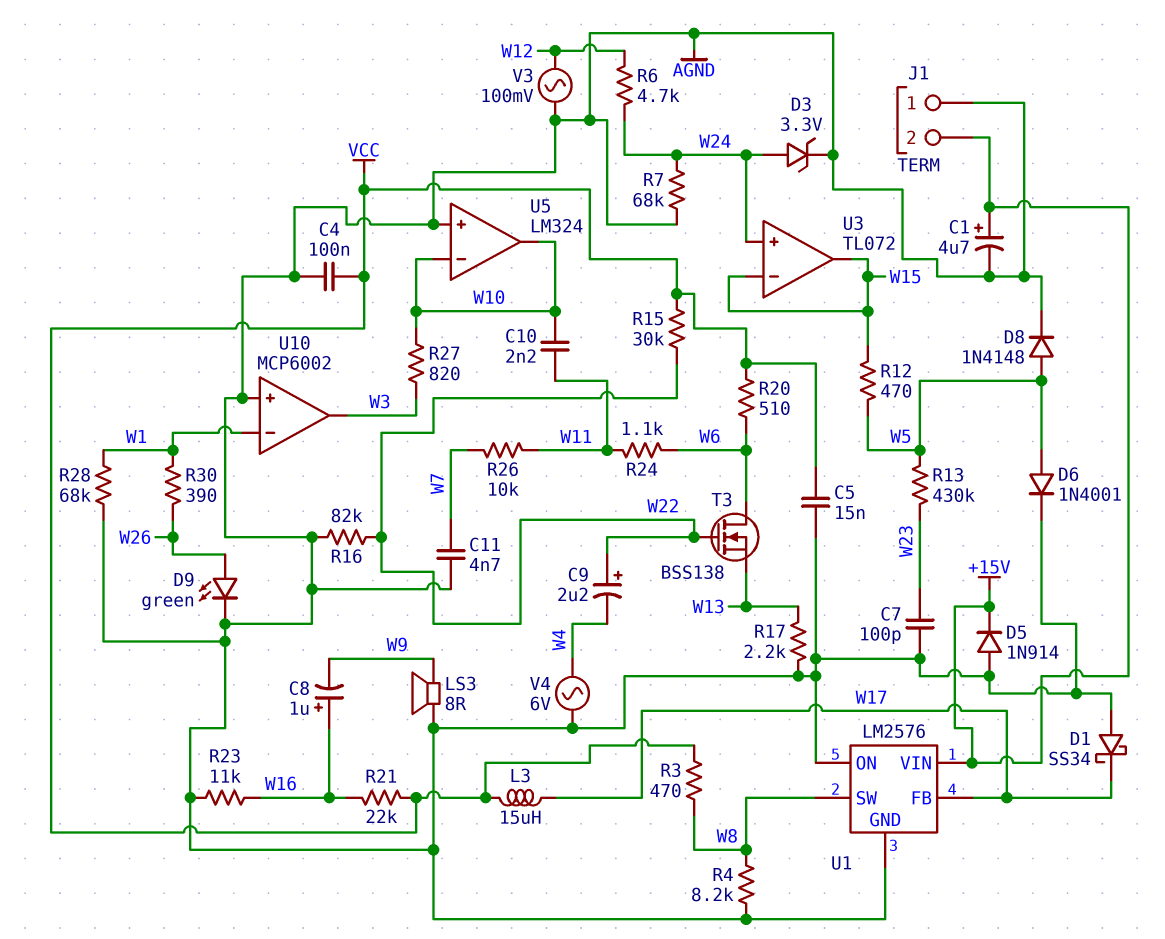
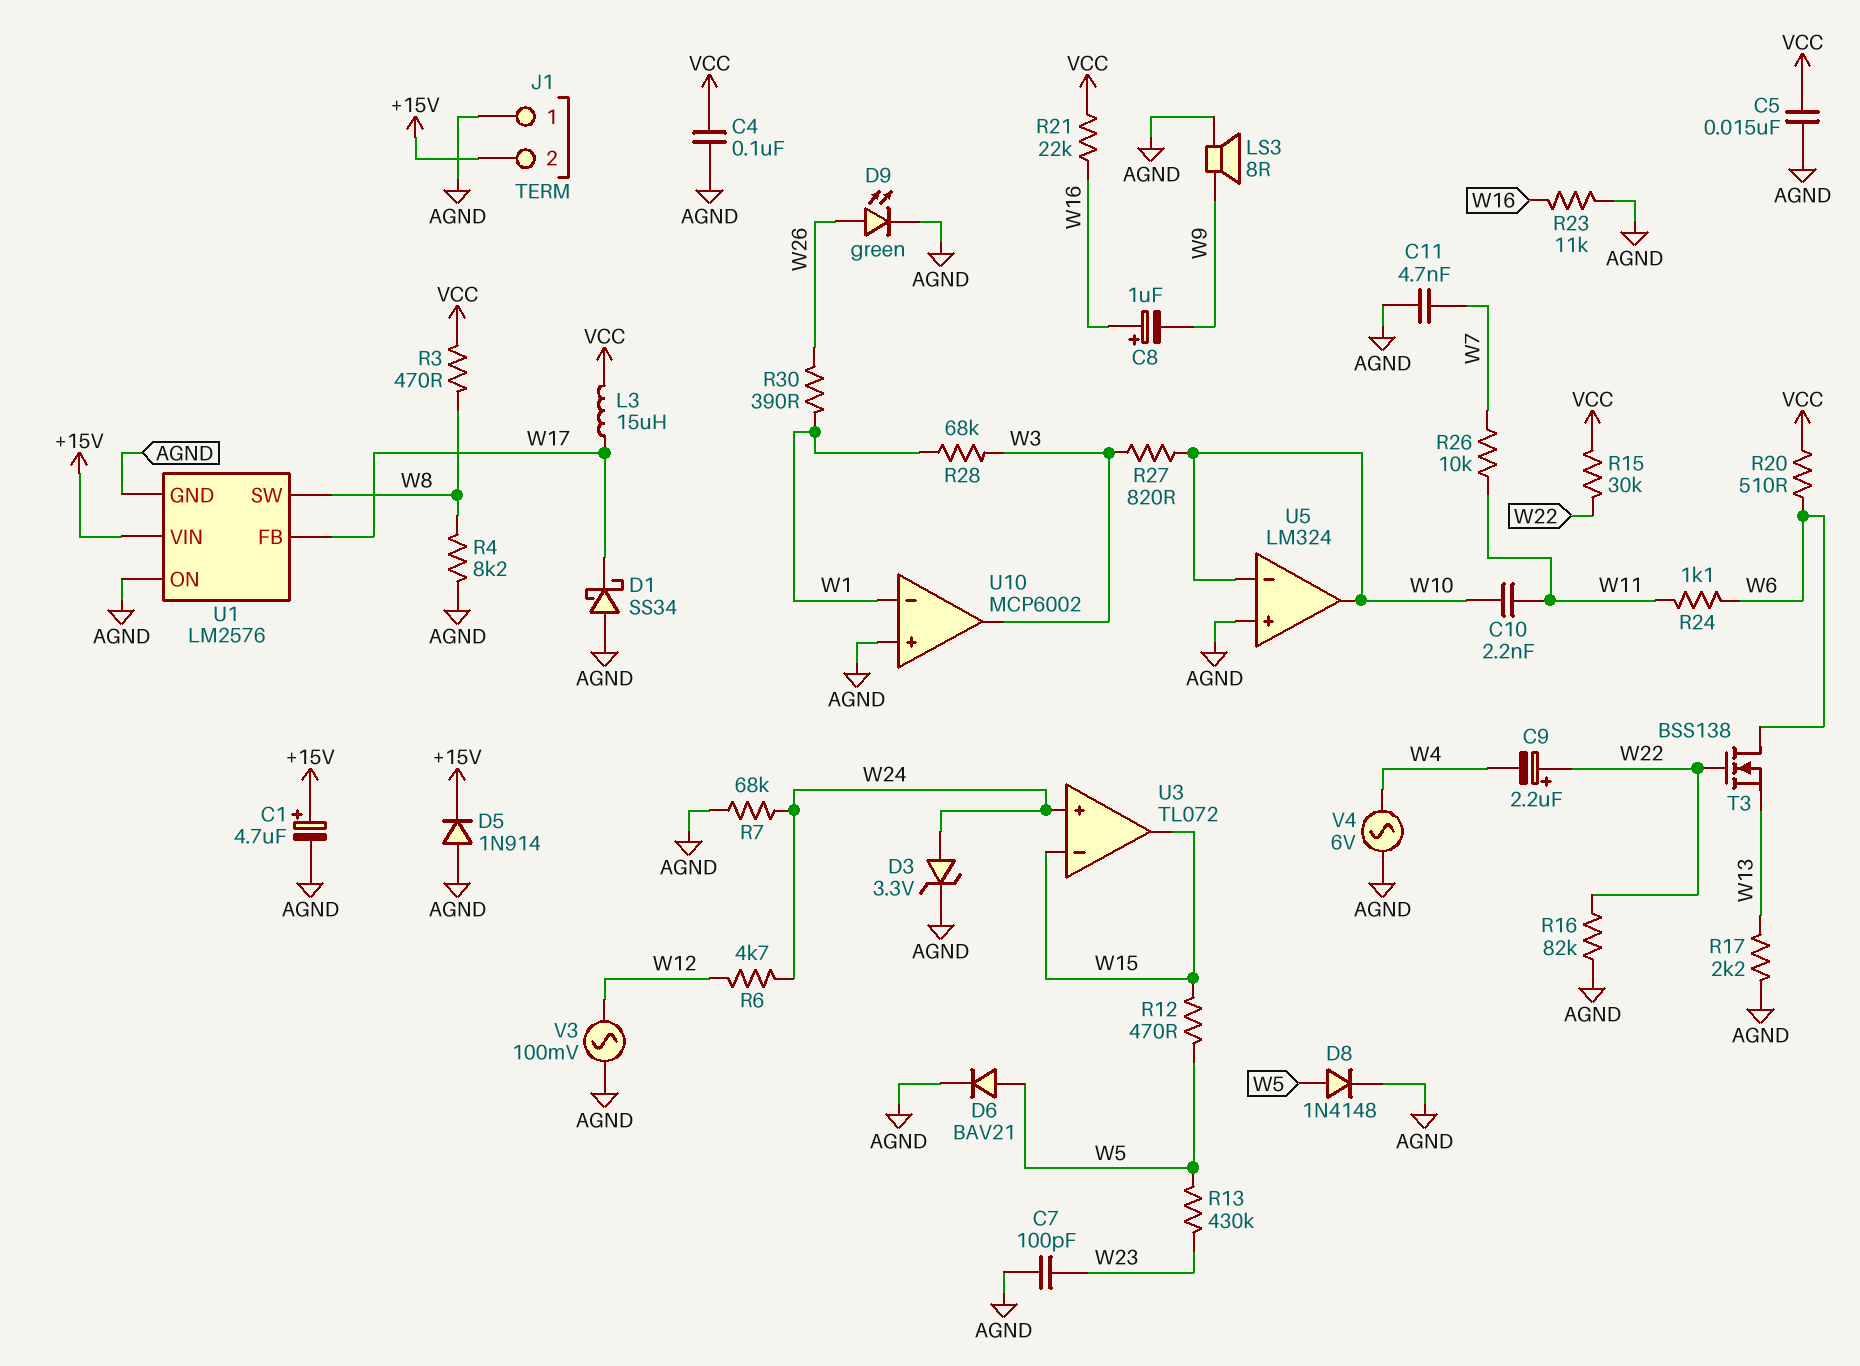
D6: diode 1N4001 (A W5, K AGND) -> diode BAV21 (A W5, K AGND)
R28: 68k (AGND, W1) -> 68k (W1, W3)

